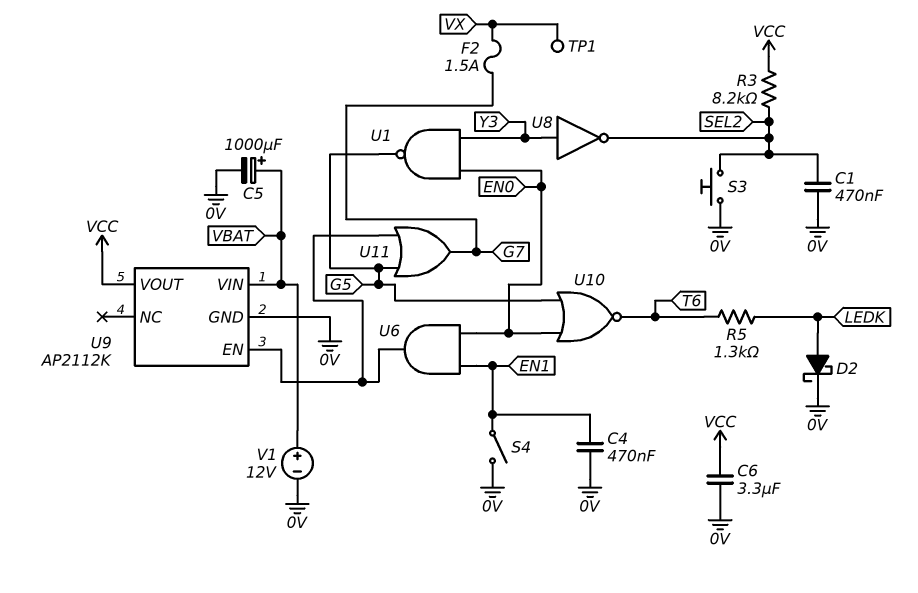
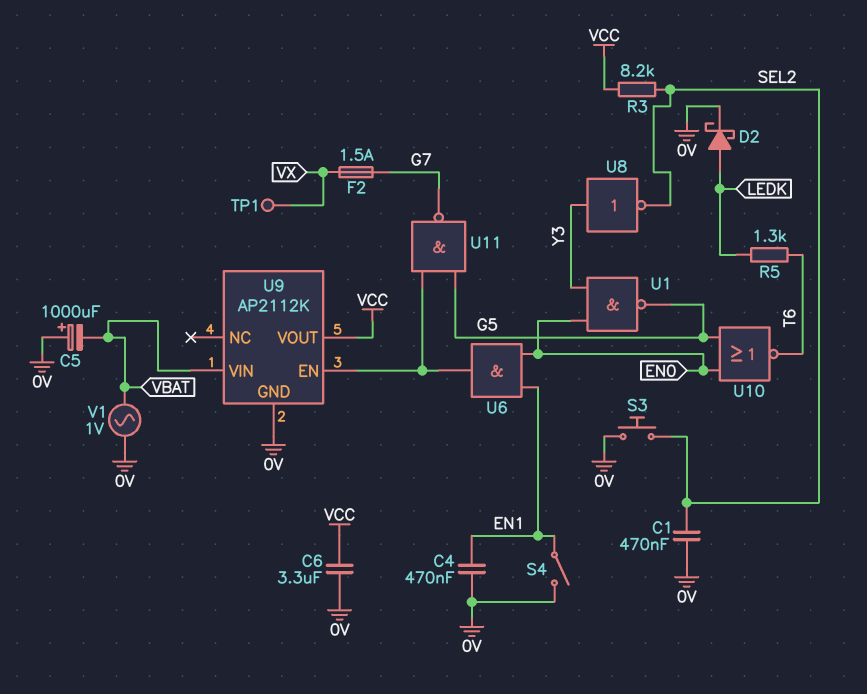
C5: 1000uF (plus VBAT, minus 0V) -> 1000uF (plus 0V, minus VBAT)
U11: OR (in G5, in U9/EN, out G7) -> NAND (in G5, in U9/EN, out G7)
V1: 12V (plus VBAT, minus 0V) -> AC 1V (0V, VBAT)

